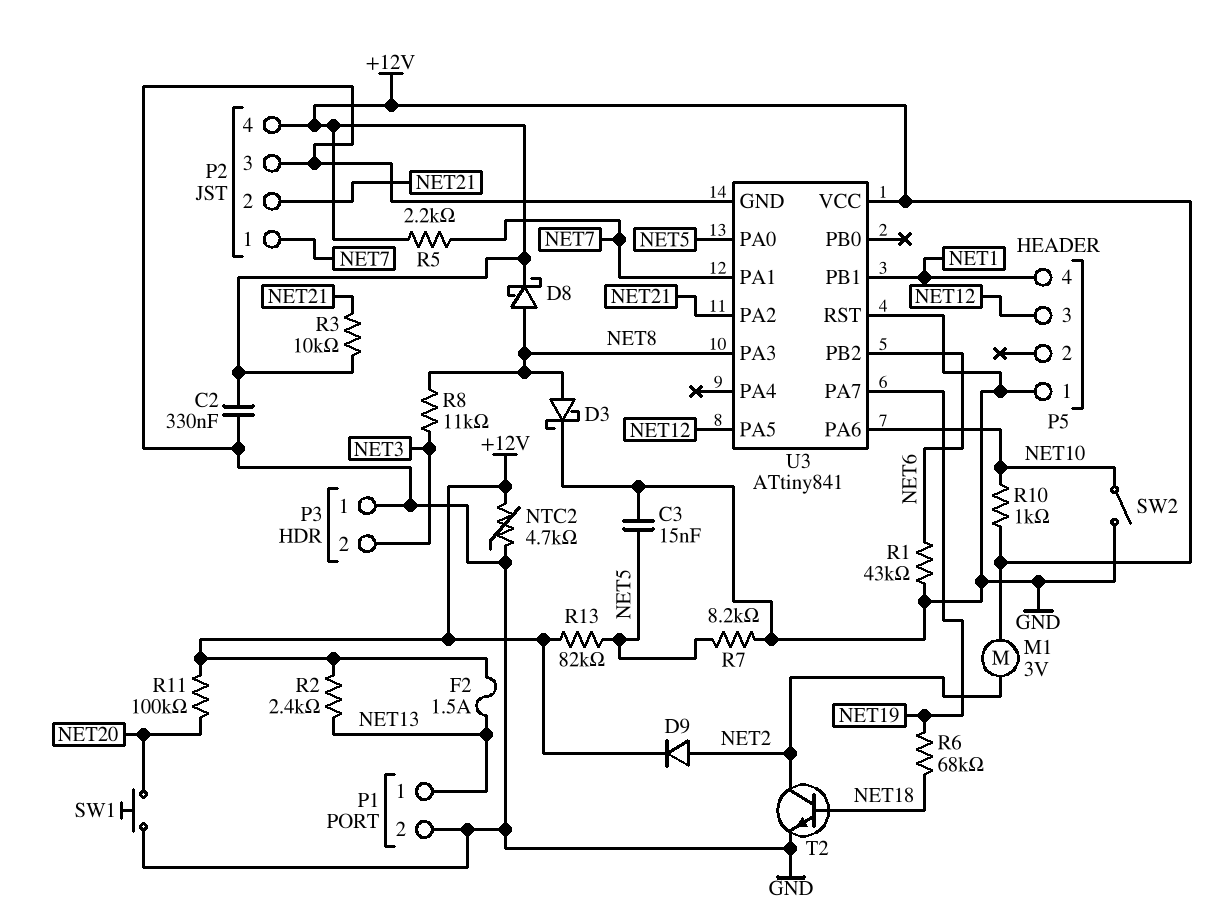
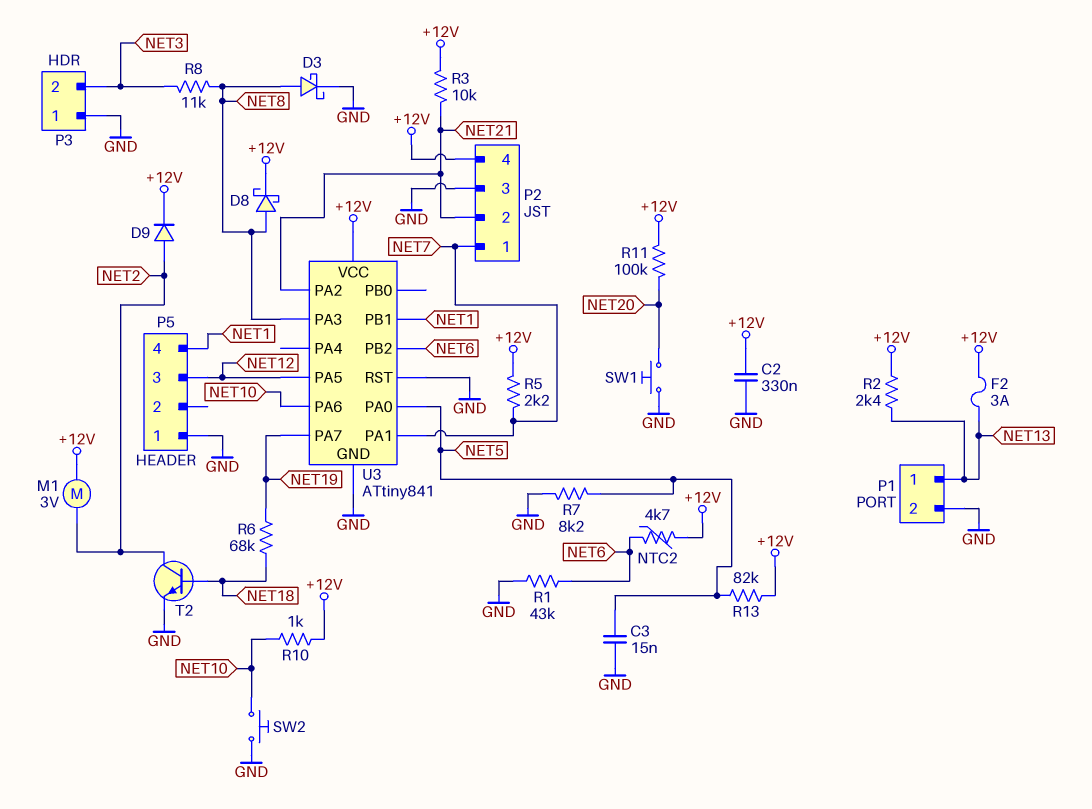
F2: 1.5A (+12V, NET13) -> 3A (+12V, NET13)
NTC2: 4.7k (+12V, GND) -> 4.7k (+12V, NET6)
SW2: switch (GND, NET10) -> button (GND, NET10)

